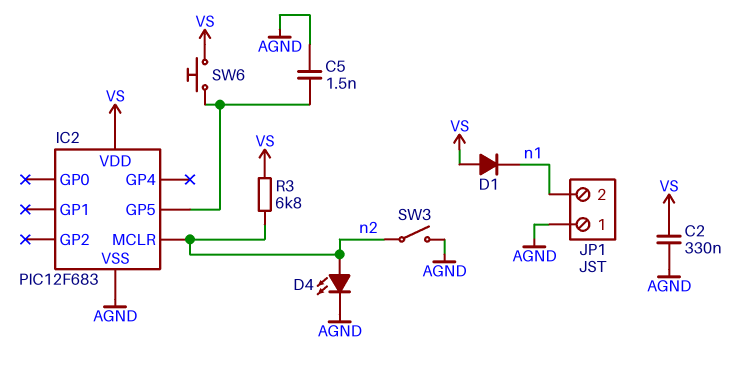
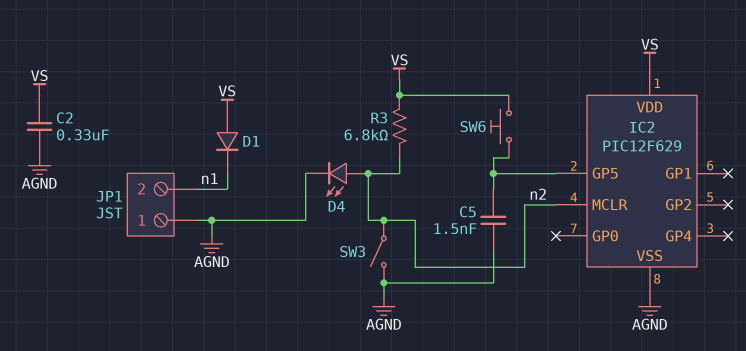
IC2: PIC12F683 -> PIC12F629

